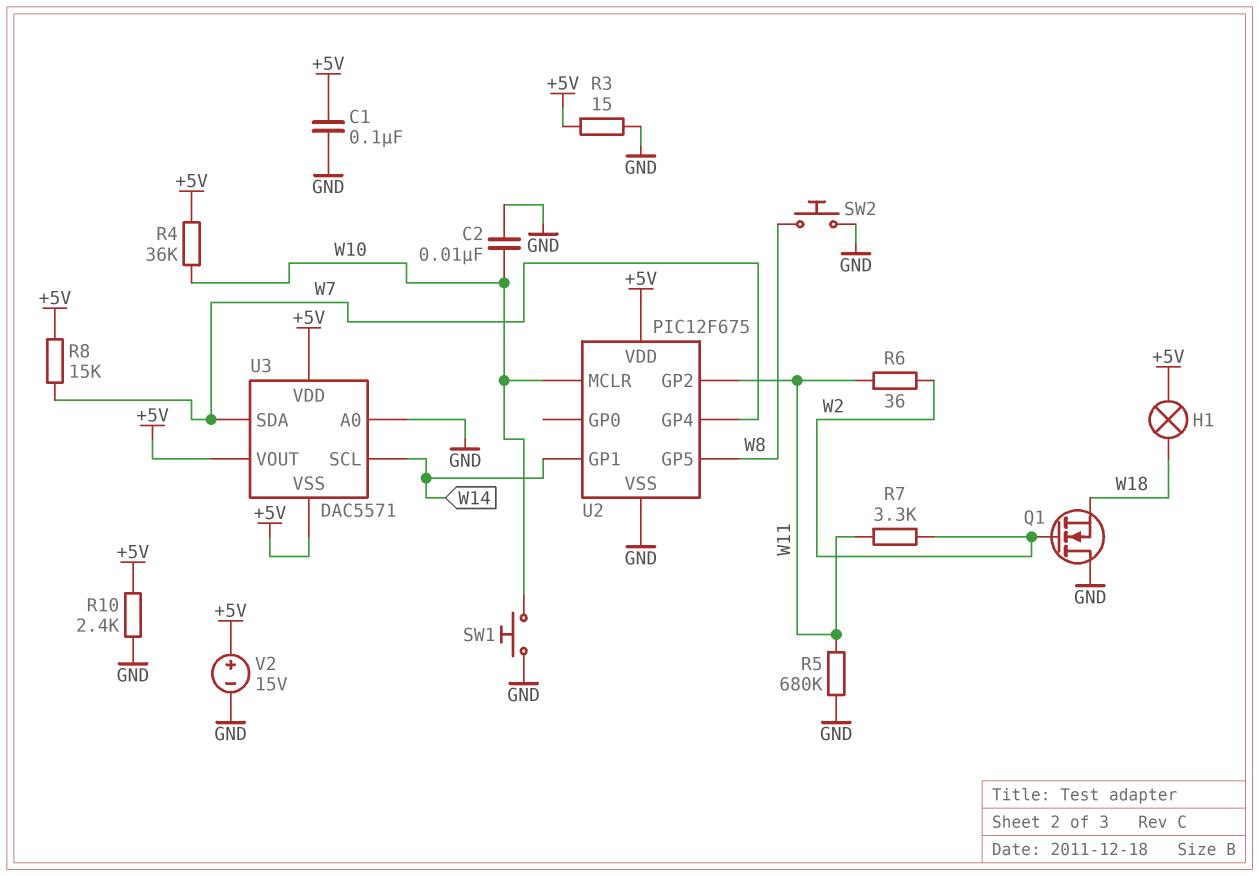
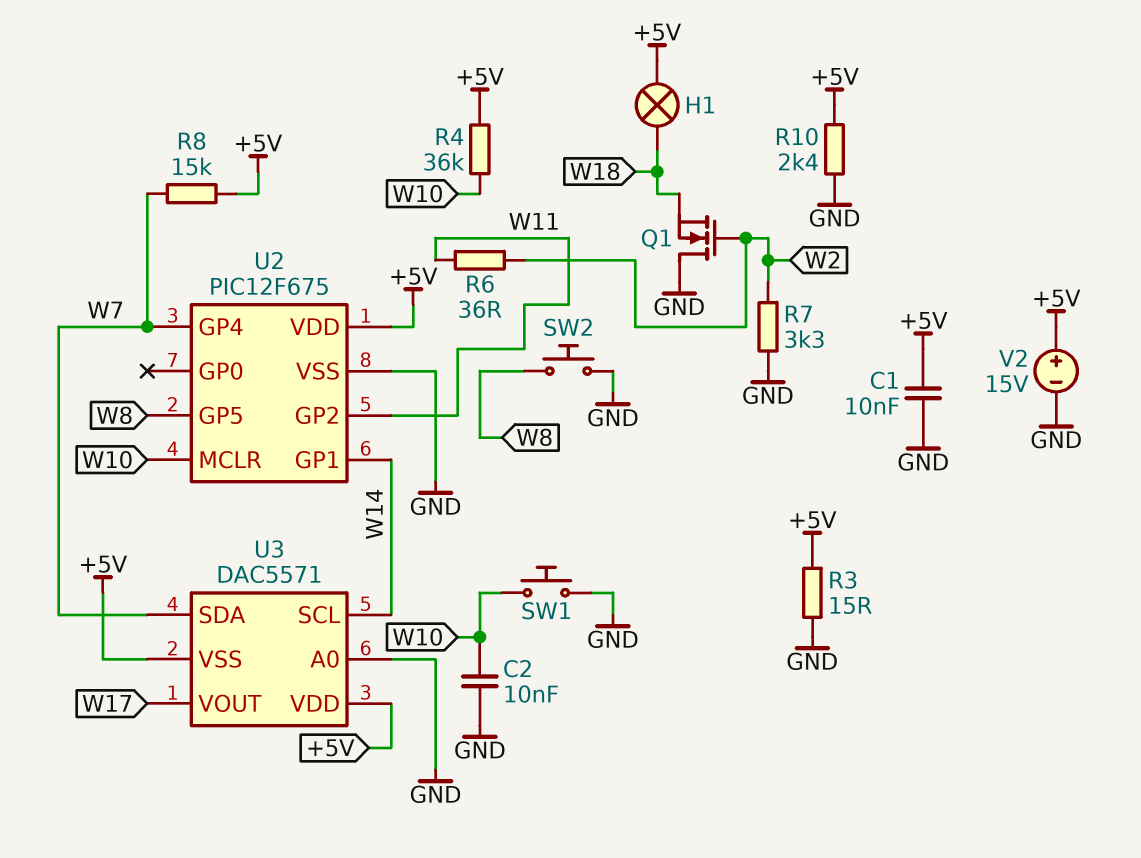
C1: 100nF (+5V, GND) -> 10nF (+5V, GND)
R5: 680k (GND, W11) -> none
R7: 3.3k (W2, W11) -> 3.3k (GND, W2)
U3 pin VOUT: +5V -> W17

